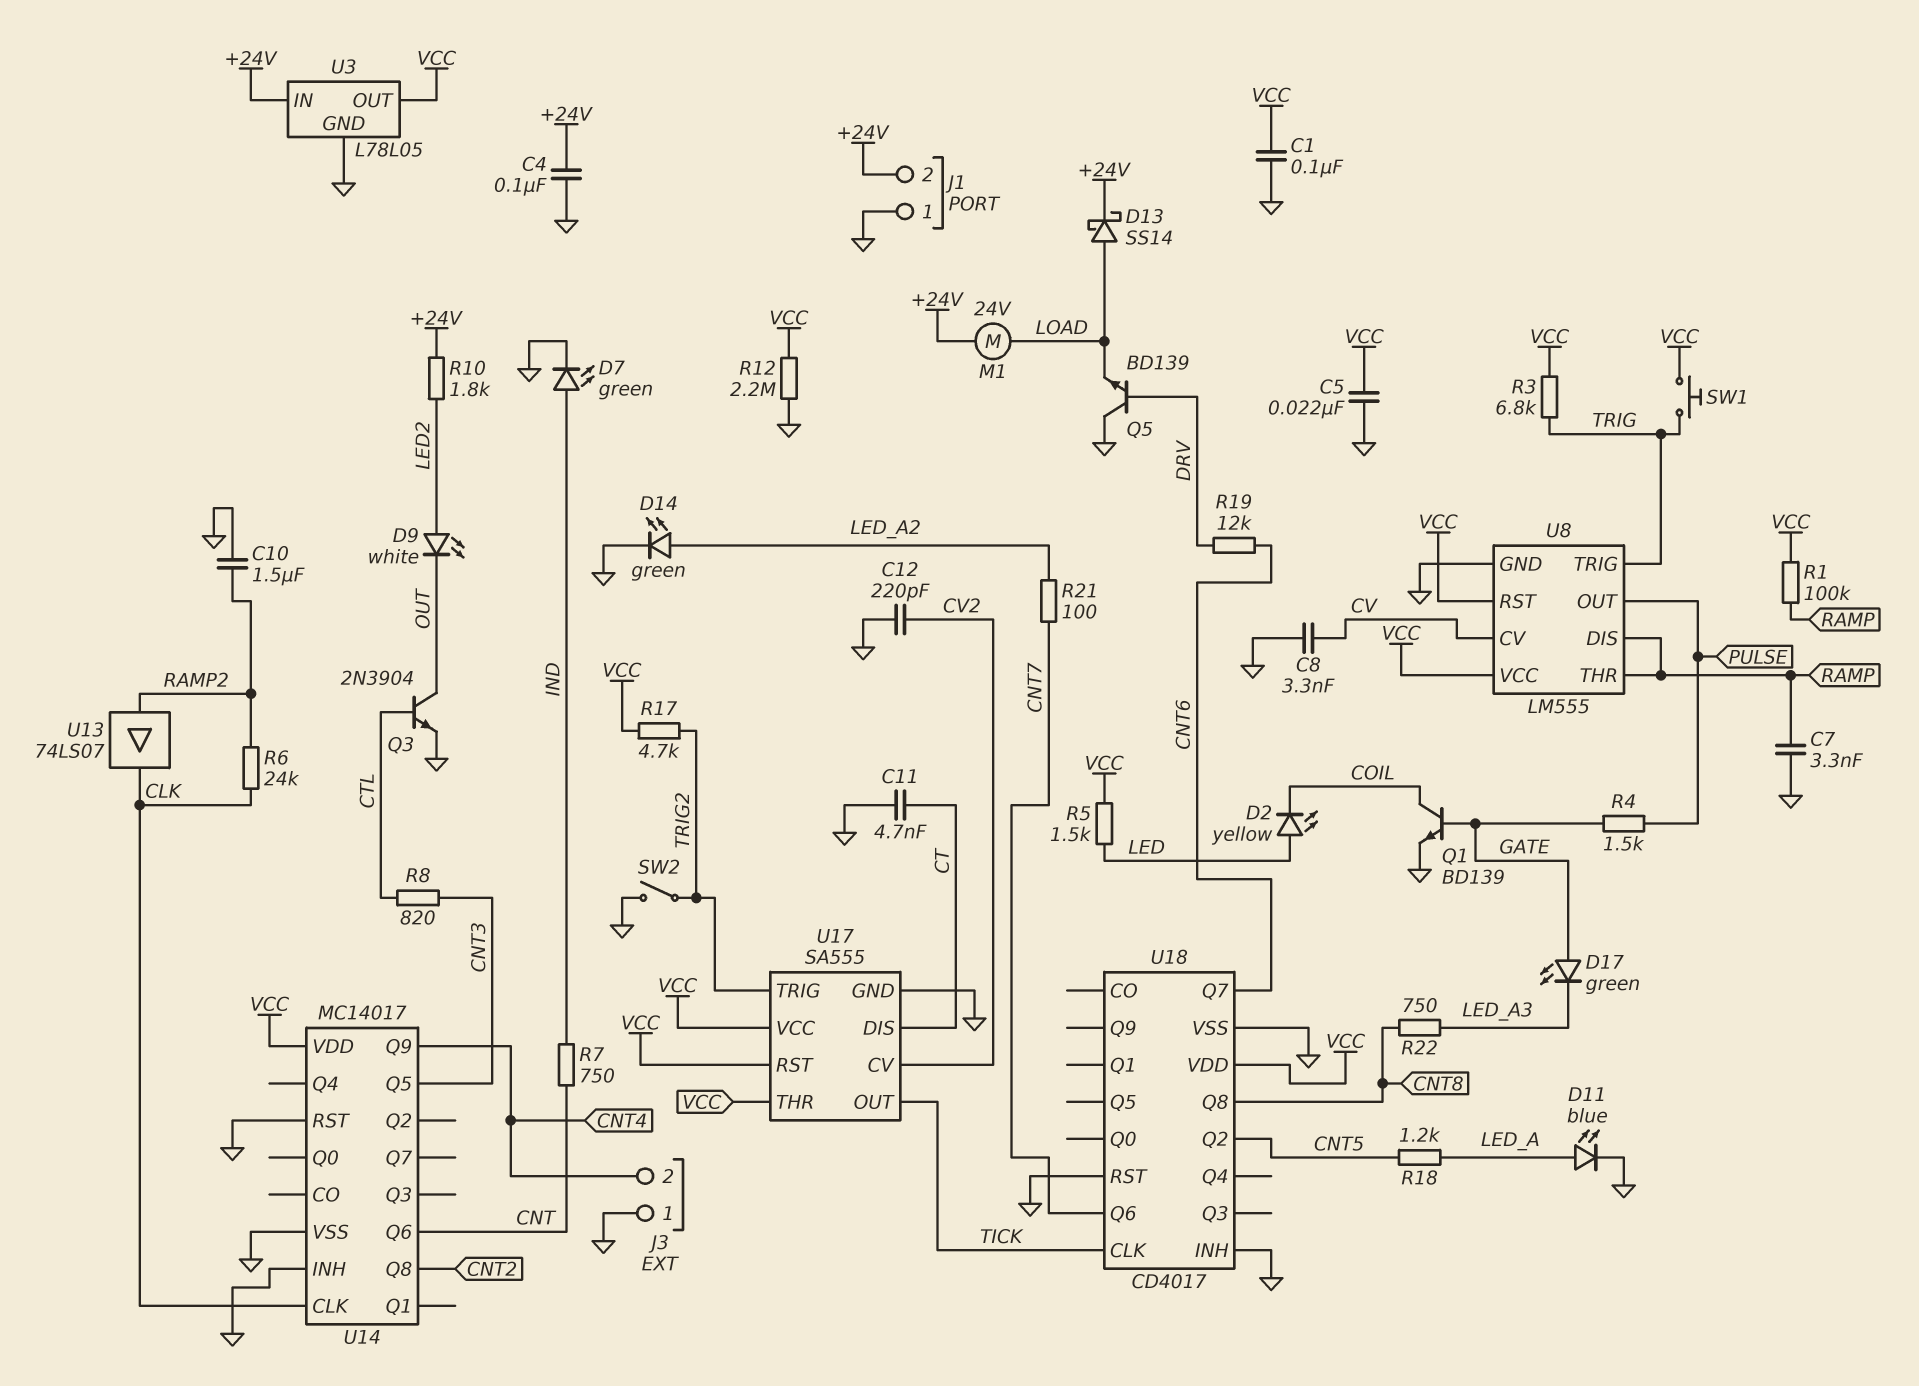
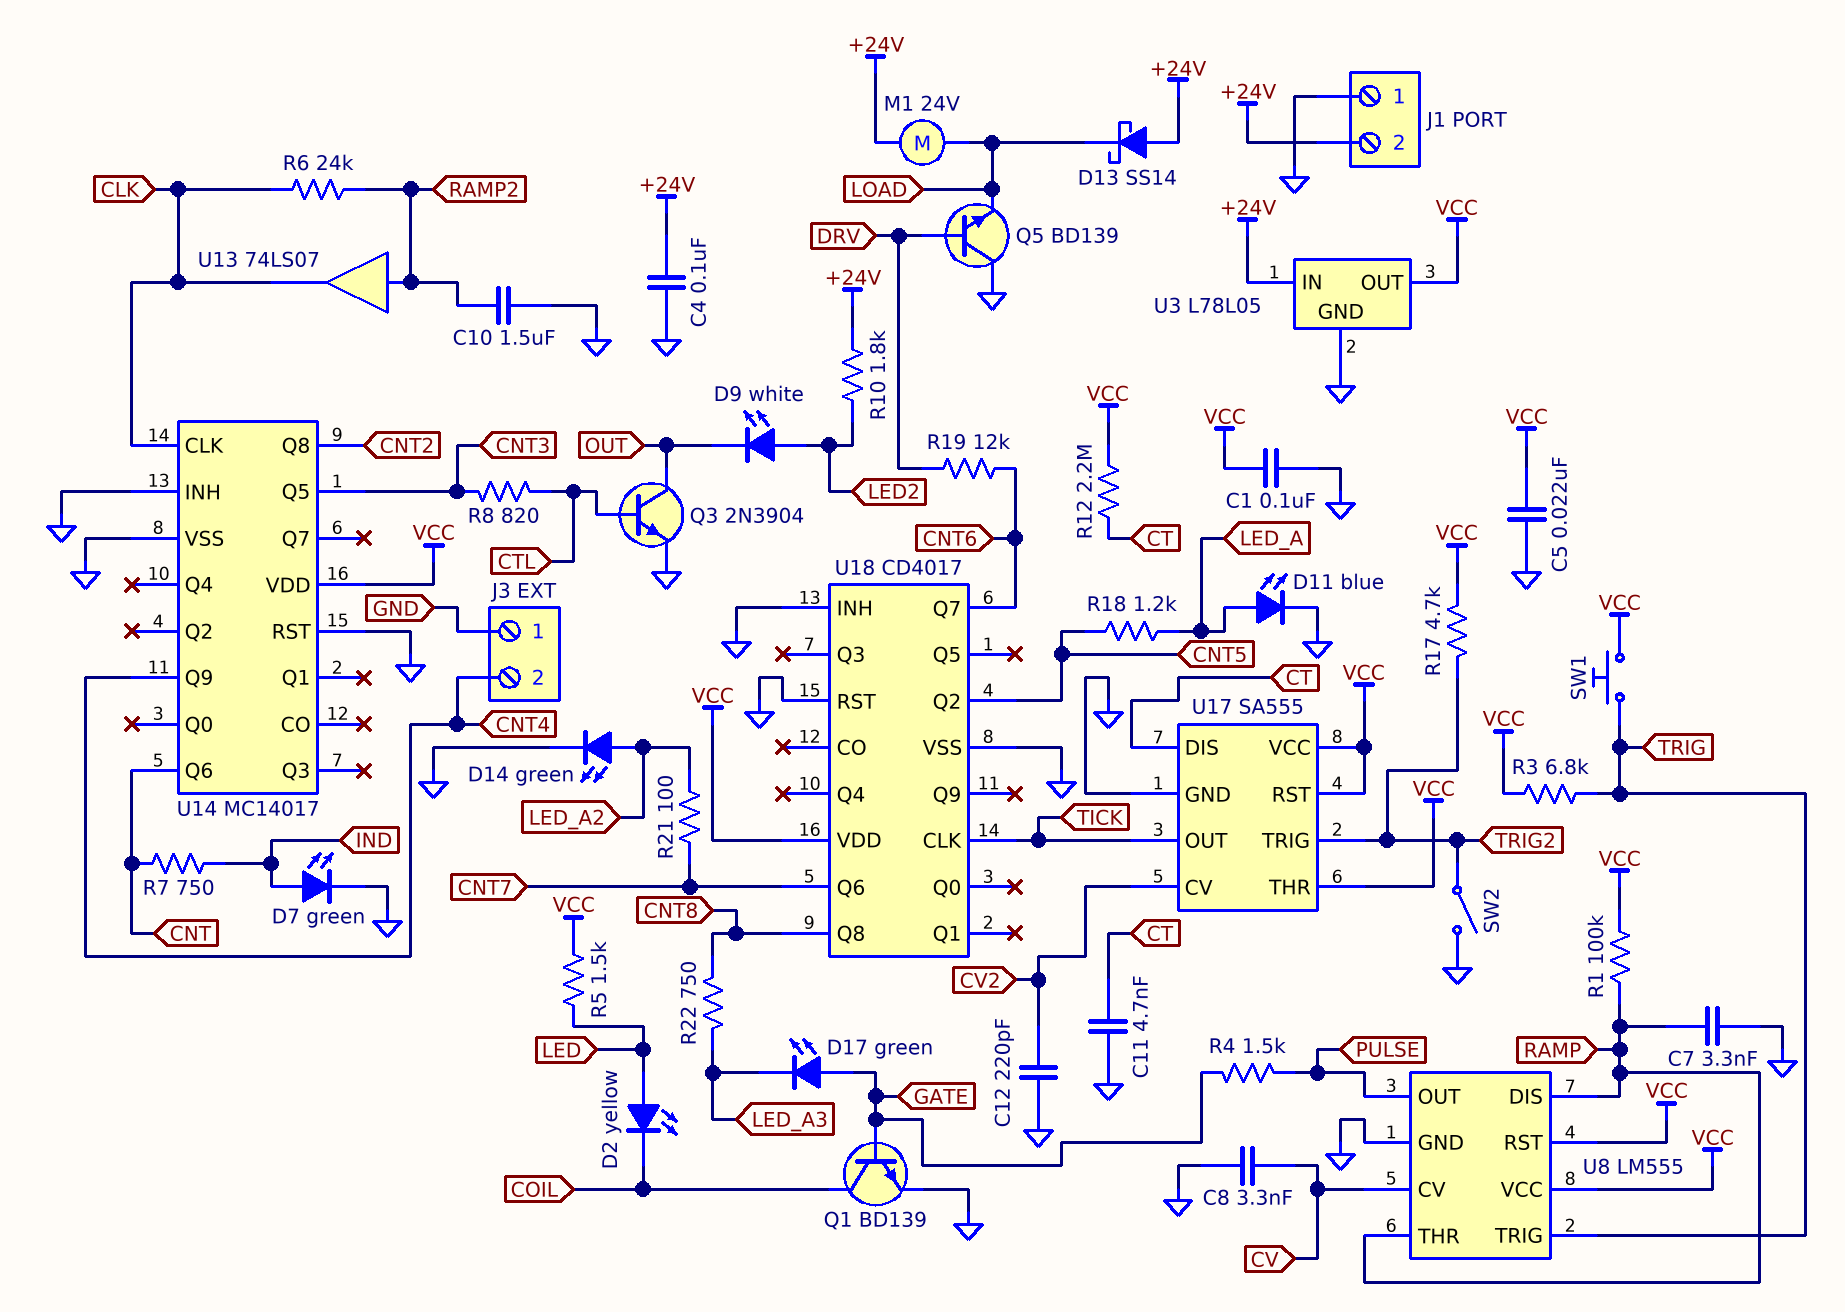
D13: schottky SS14 (A LOAD, K +24V) -> schottky SS14 (A +24V, K LOAD)
R12: 2.2M (GND, VCC) -> 2.2M (CT, VCC)

